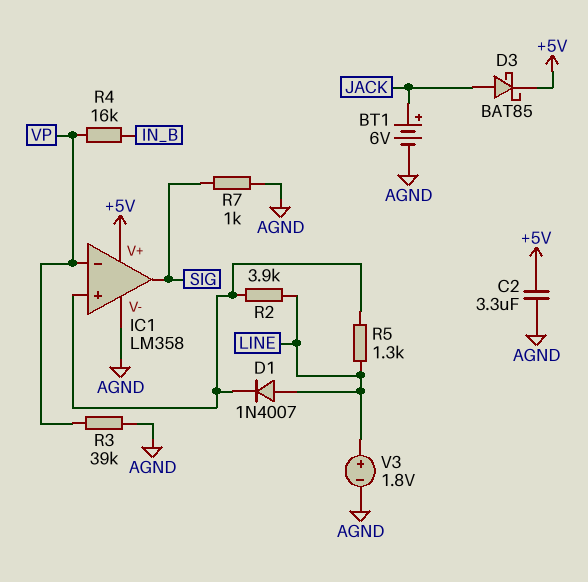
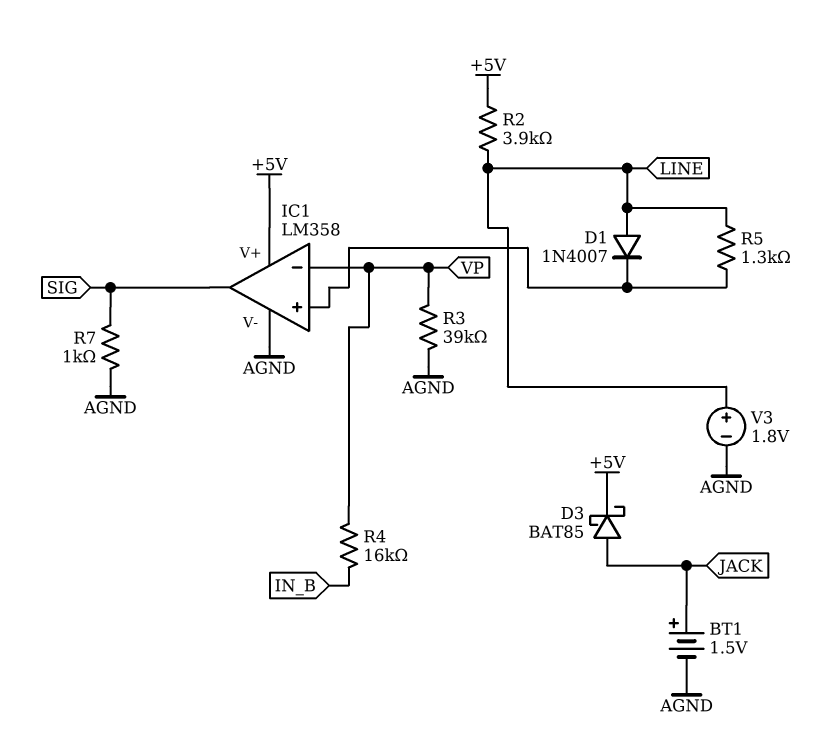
BT1: 6V (plus JACK, minus AGND) -> 1.5V (plus JACK, minus AGND)
C2: 3.3uF (+5V, AGND) -> none
R2: 3.9k (IC1/in+, LINE) -> 3.9k (+5V, LINE)

